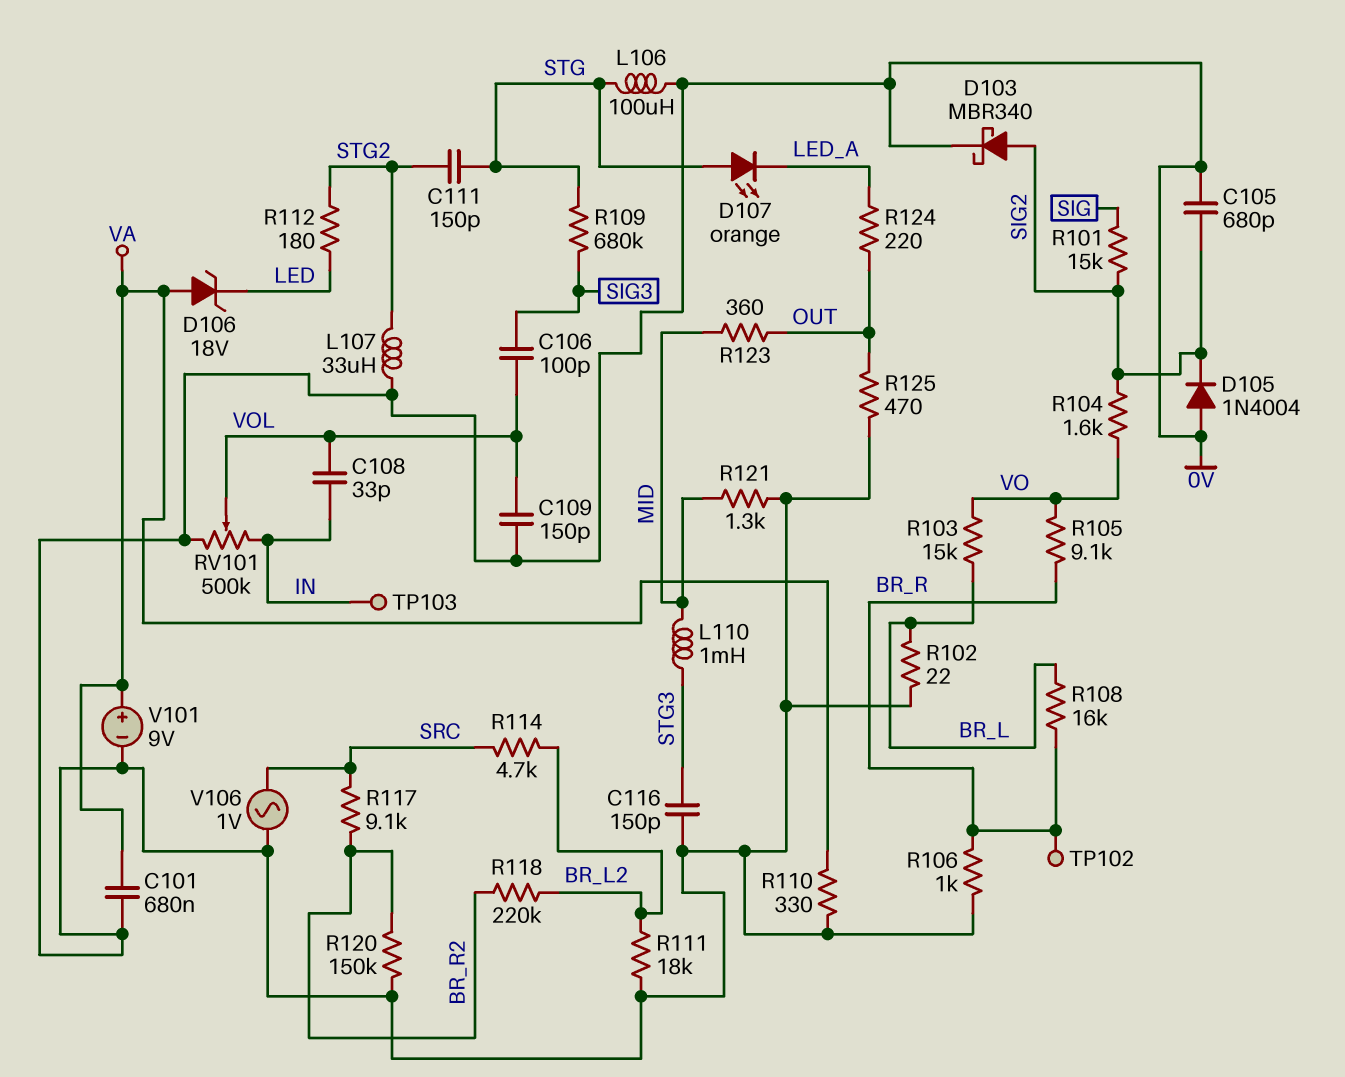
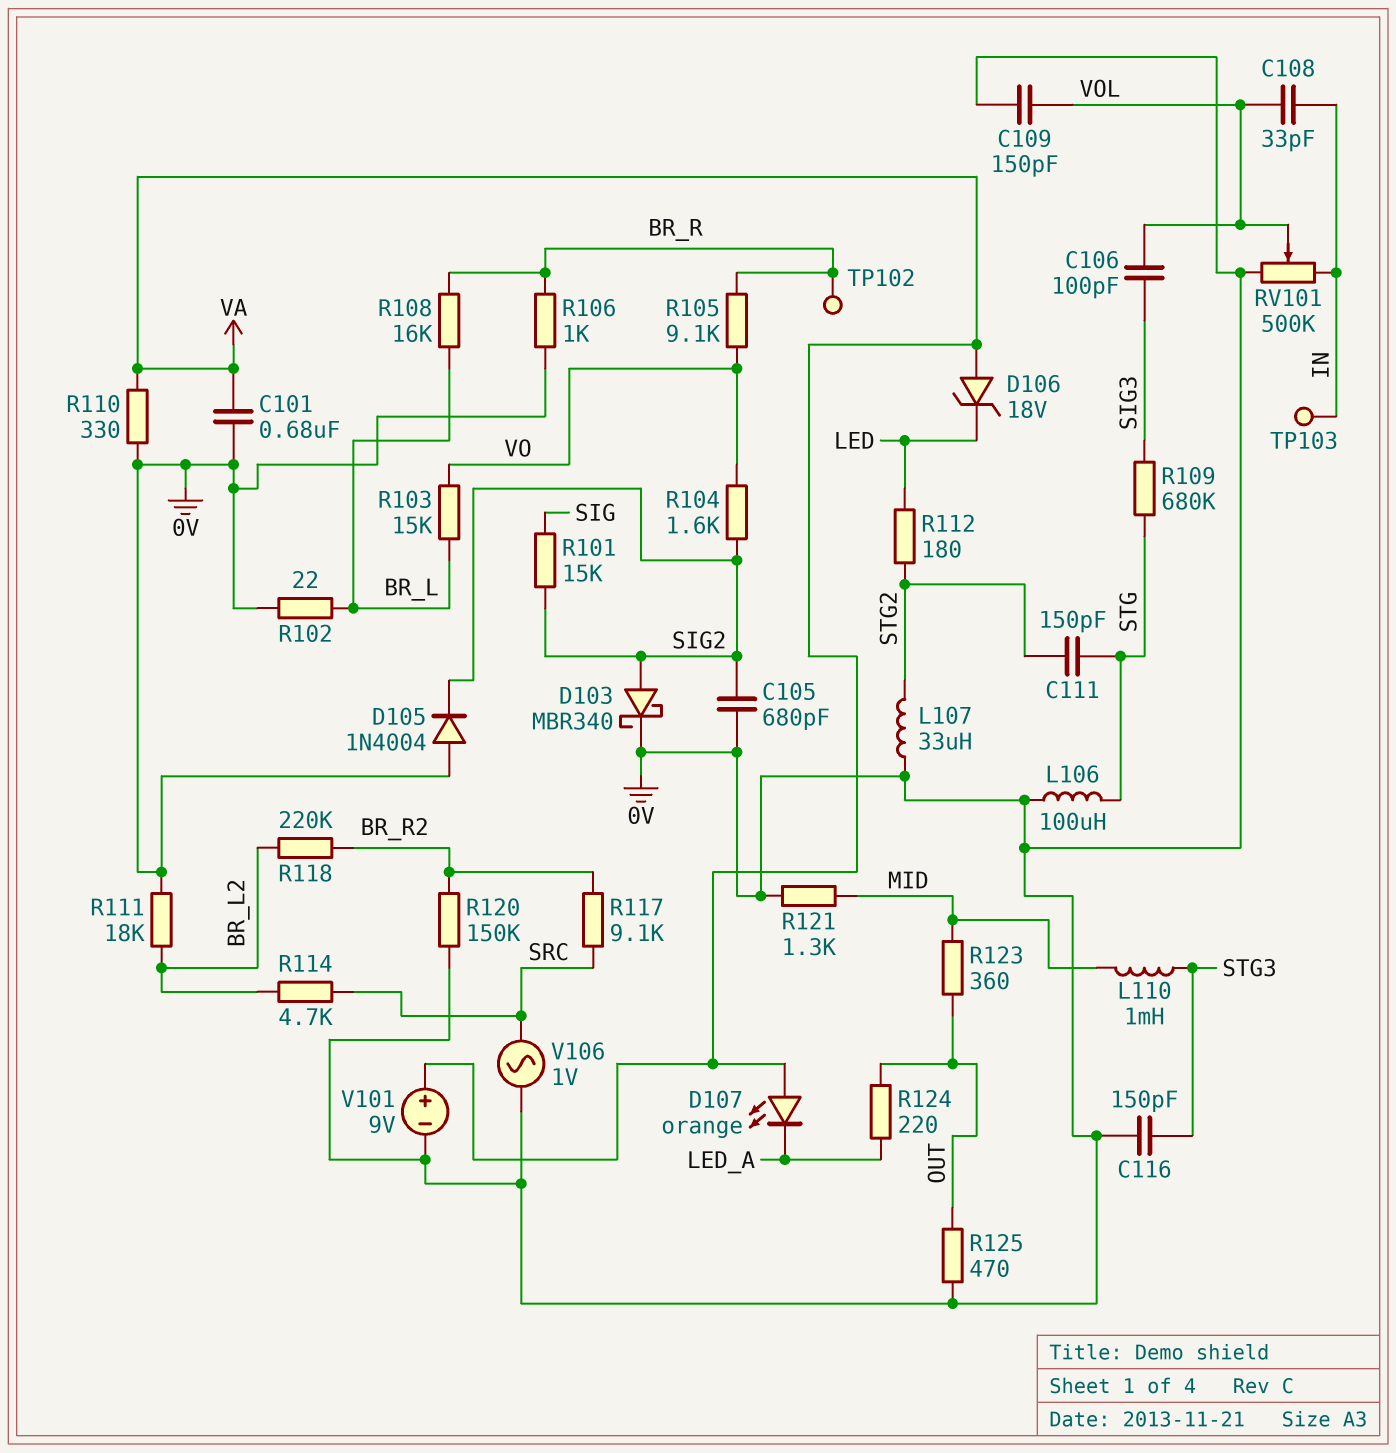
D107: LED orange (A STG, K LED_A) -> LED orange (A VA, K LED_A)

